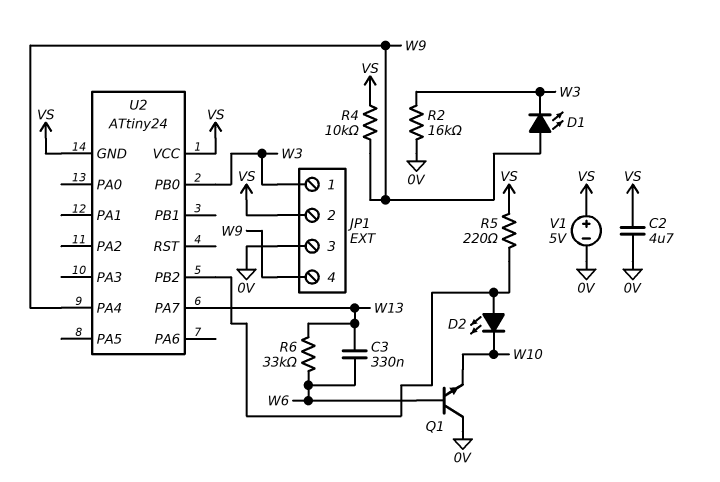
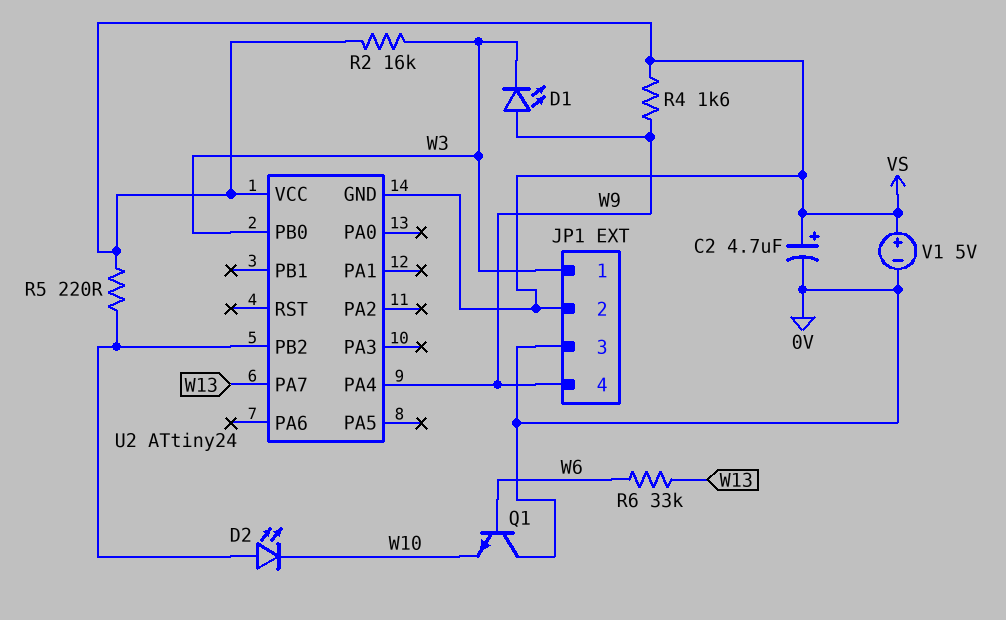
C2: 4.7uF (0V, VS) -> 4.7uF (plus VS, minus 0V)
C3: 330nF (W6, W13) -> none
R2: 16k (0V, W3) -> 16k (VS, W3)
R4: 10k (VS, W9) -> 1.6k (VS, W9)

